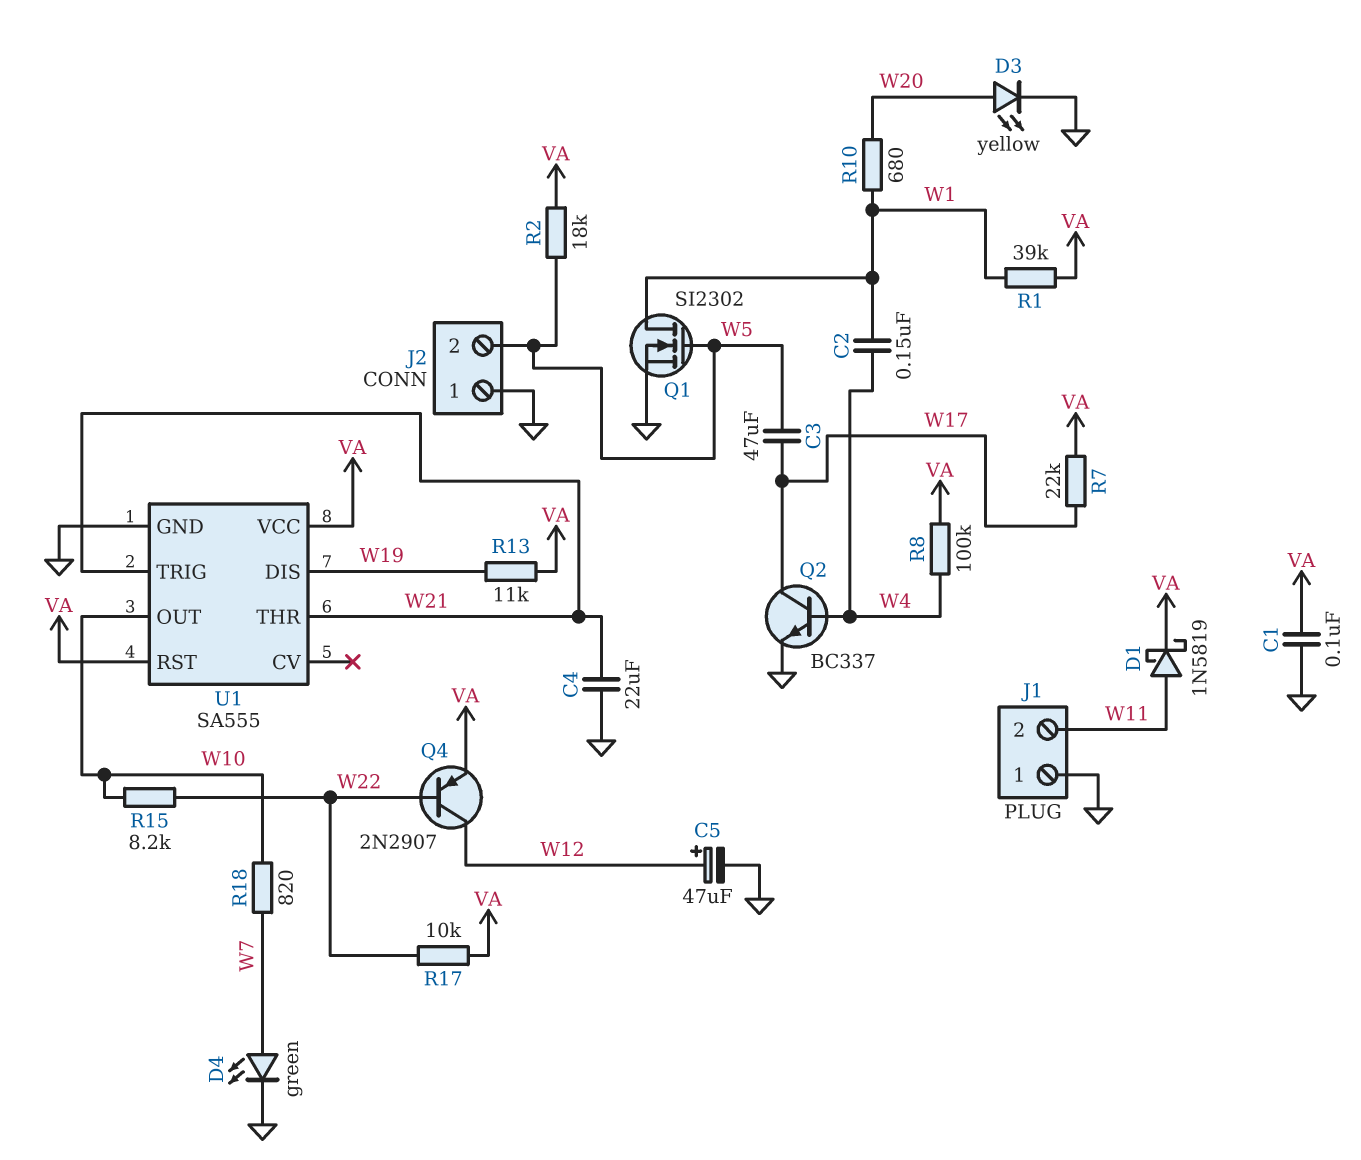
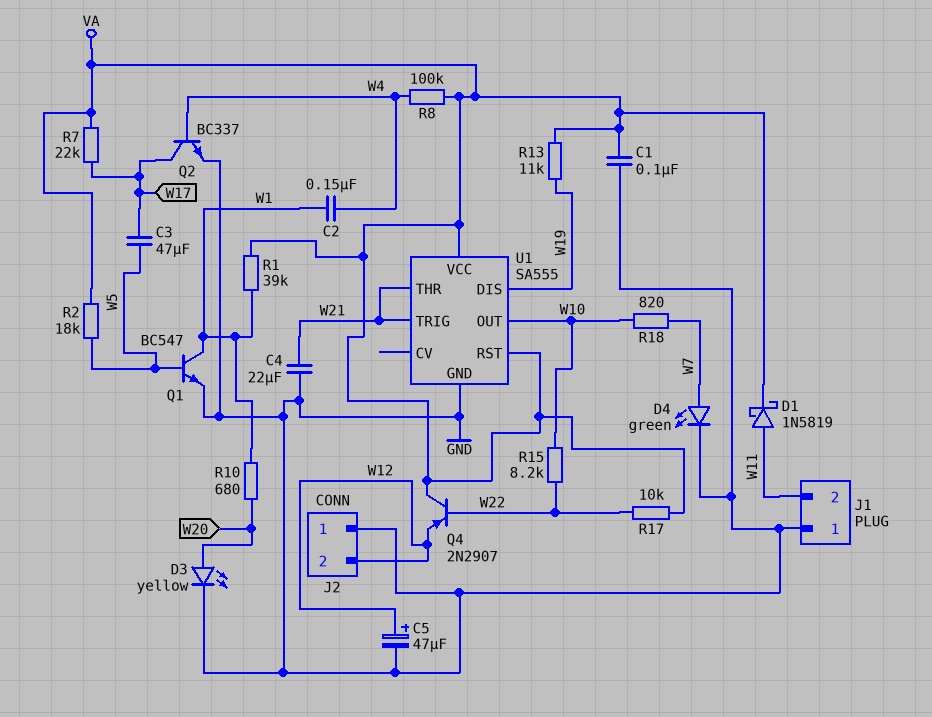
J2 pin 2: W5 -> W12
Q1: NMOS SI2302 (G W5, D W1, S GND) -> NPN BC547 (B W5, C W1, E GND)
Q4: PNP 2N2907 (B W22, C W12, E VA) -> PNP 2N2907 (B W22, C VA, E W12)

